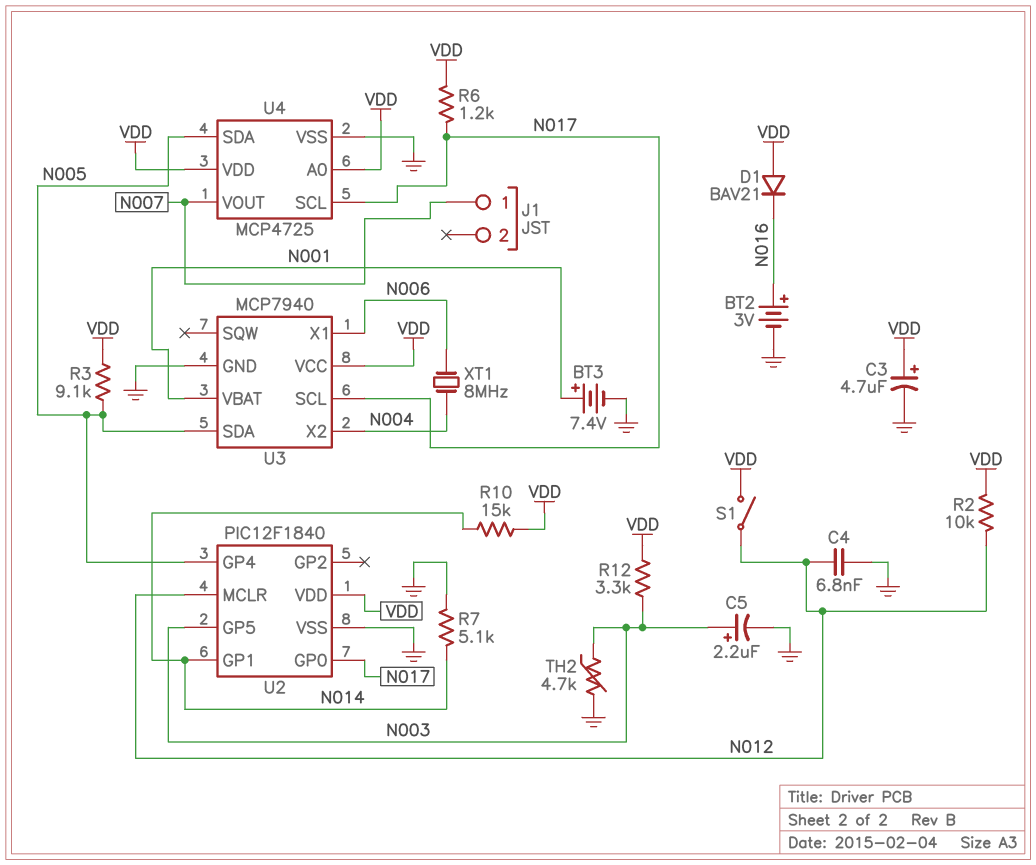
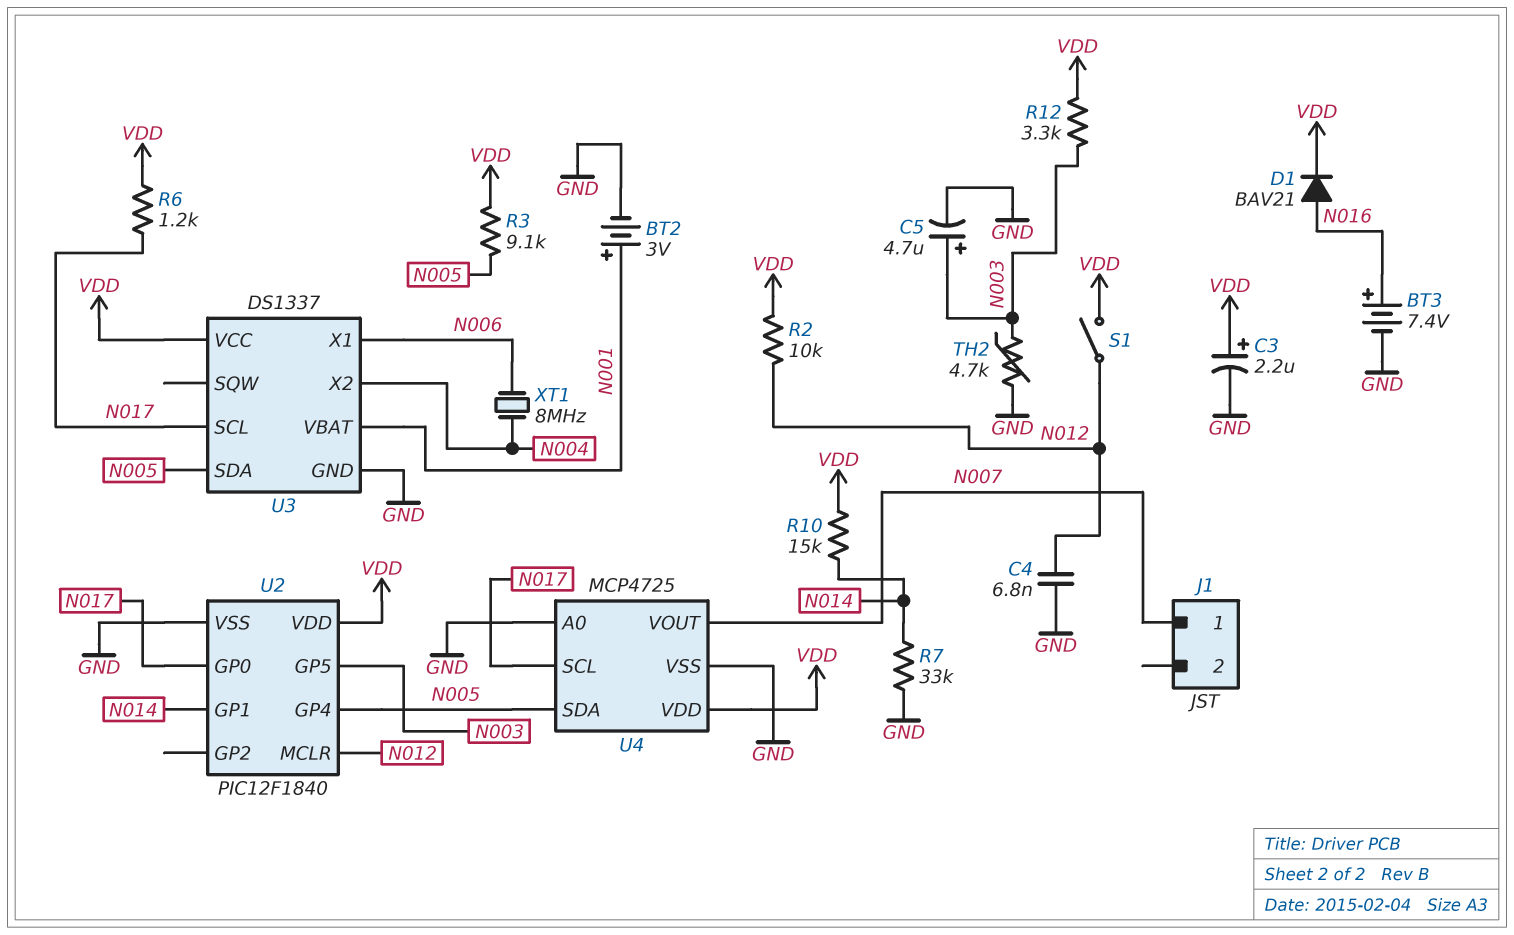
BT2: 3V (plus N016, minus GND) -> 3V (plus N001, minus GND)
BT3: 7.4V (plus N001, minus GND) -> 7.4V (plus N016, minus GND)
C3: 4.7uF (plus VDD, minus GND) -> 2.2uF (plus VDD, minus GND)
C5: 2.2uF (plus N003, minus GND) -> 4.7uF (plus N003, minus GND)
D1: diode BAV21 (A VDD, K N016) -> diode BAV21 (A N016, K VDD)
R7: 5.1k (GND, N014) -> 33k (GND, N014)
U3: MCP7940 -> DS1337
U4 pin A0: VDD -> GND

